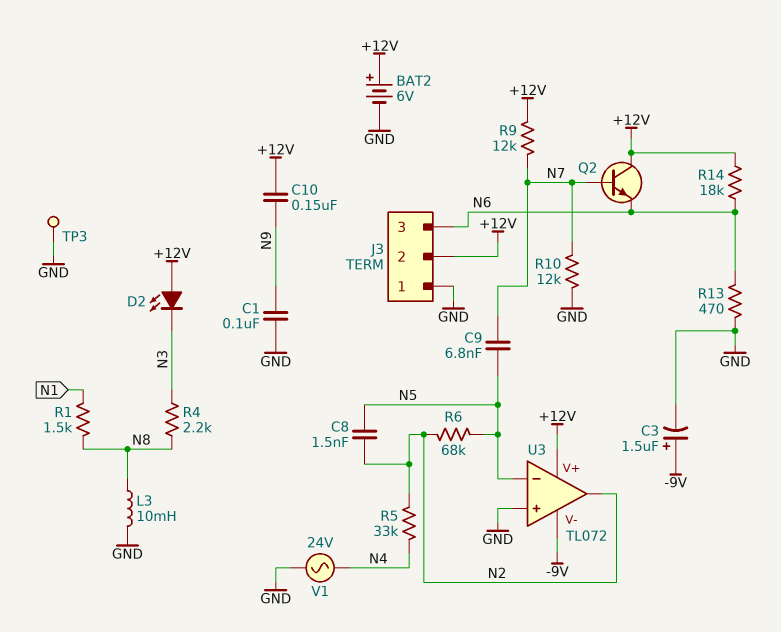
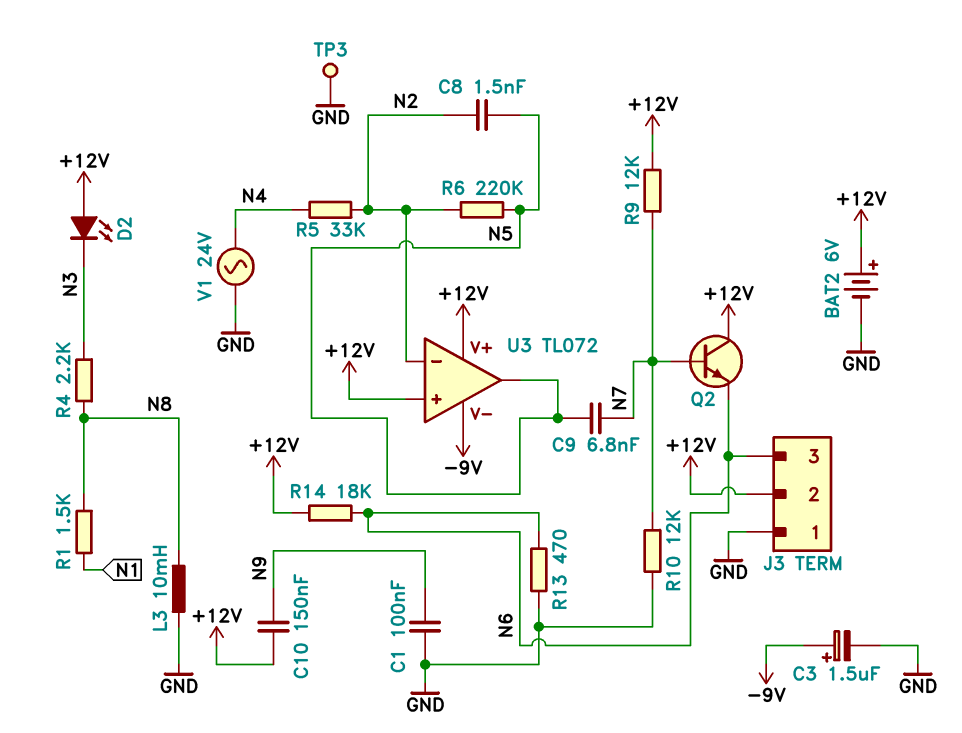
R6: 68k (N2, N5) -> 220k (N2, N5)
U3 pin in+: GND -> +12V
U3 pin in-: N5 -> N2
U3 pin out: N2 -> N5

